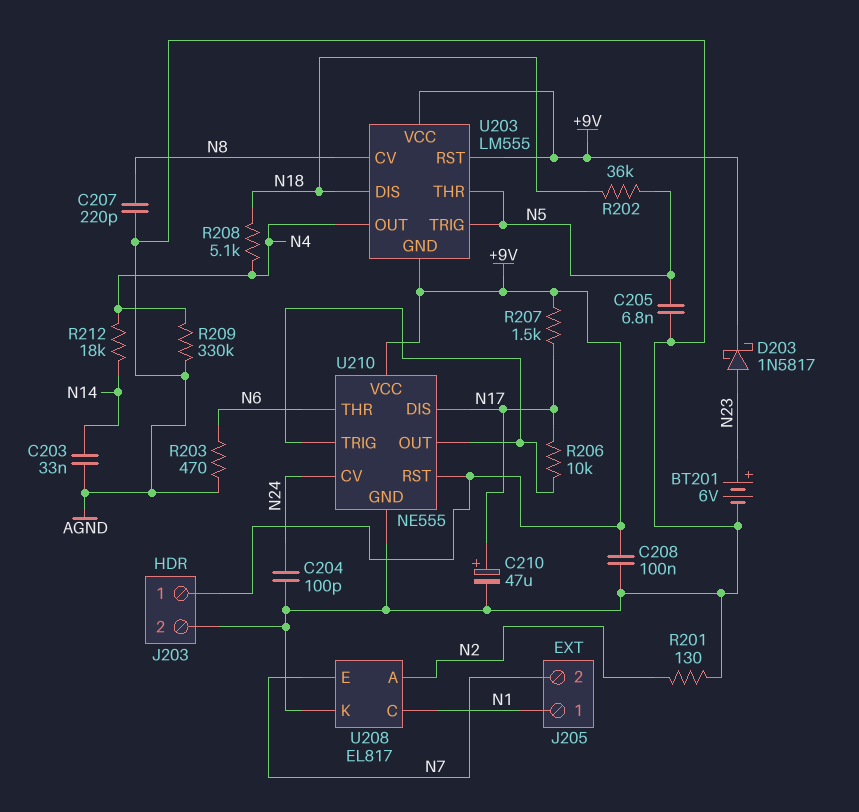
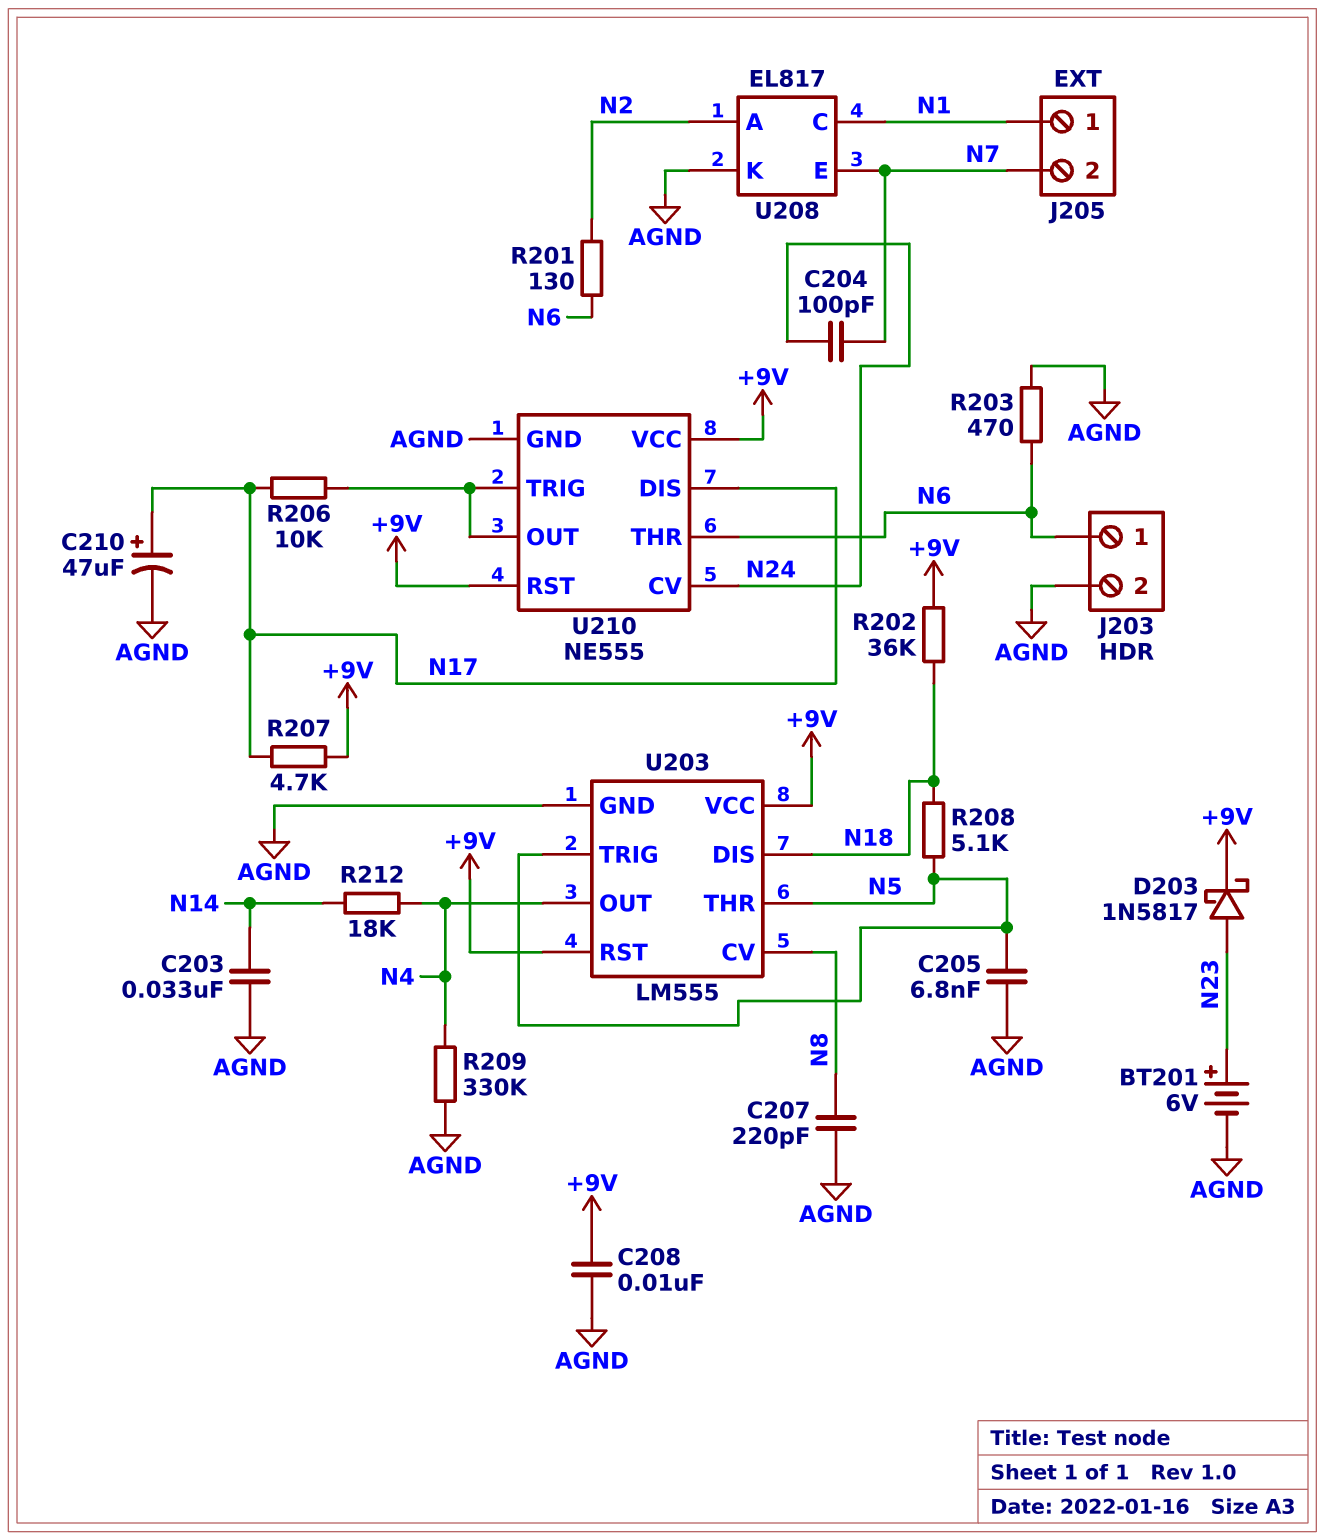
C204: 100pF (AGND, N24) -> 100pF (N7, N24)
C208: 100nF (+9V, AGND) -> 10nF (+9V, AGND)
J203 pin 1: +9V -> N6
R201: 130 (AGND, N2) -> 130 (N2, N6)
R202: 36k (N5, N18) -> 36k (+9V, N18)
R207: 1.5k (+9V, N17) -> 4.7k (+9V, N17)
R208: 5.1k (N4, N18) -> 5.1k (N5, N18)
U203 pin GND: +9V -> AGND

